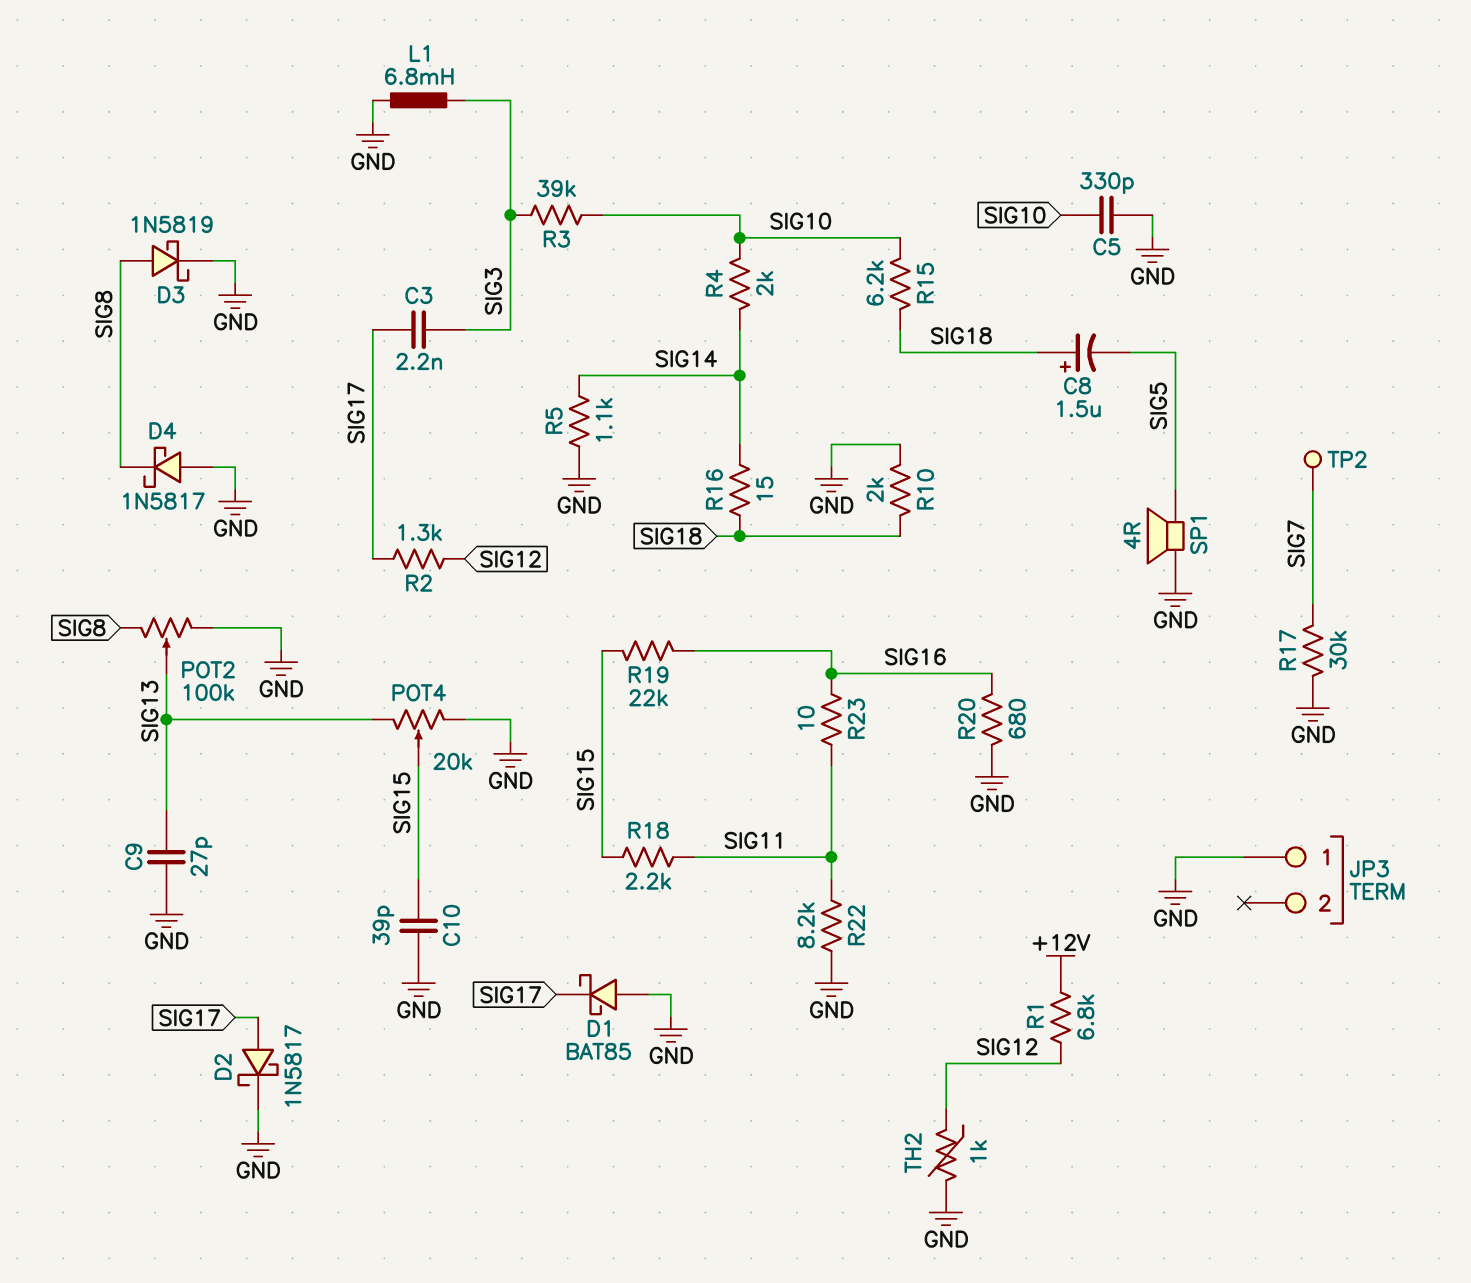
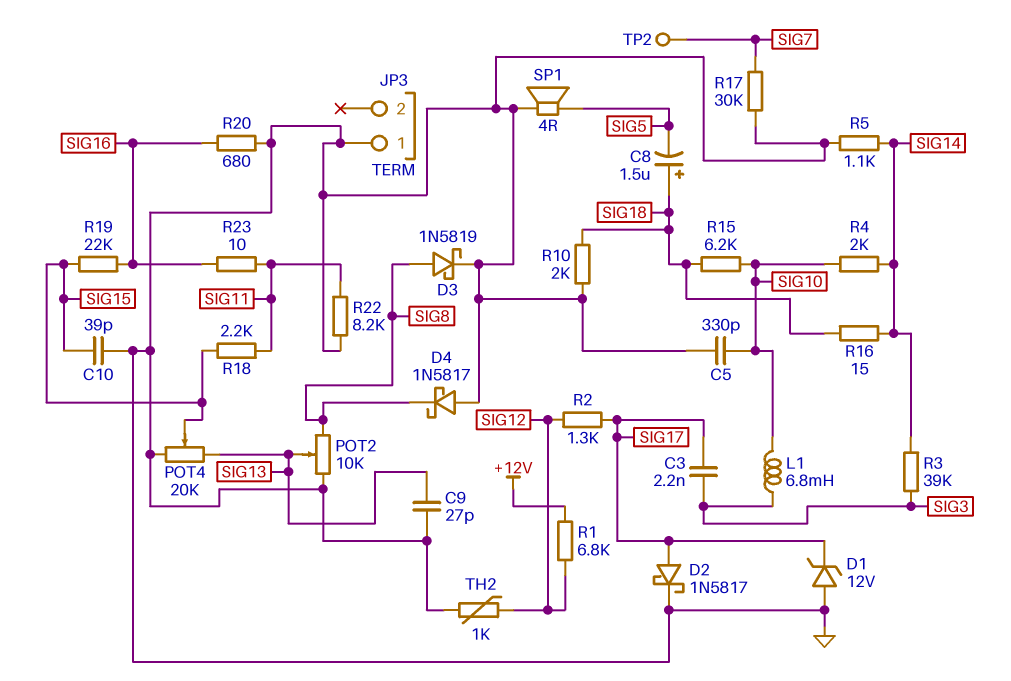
D1: schottky BAT85 (A GND, K SIG17) -> zener 12V (A GND, K SIG17)
L1: 6.8mH (GND, SIG3) -> 6.8mH (SIG3, SIG10)
POT2: 100k (GND, SIG8, wiper SIG13) -> 10k (GND, SIG8, wiper SIG13)
R3: 39k (SIG3, SIG10) -> 39k (SIG3, SIG14)

